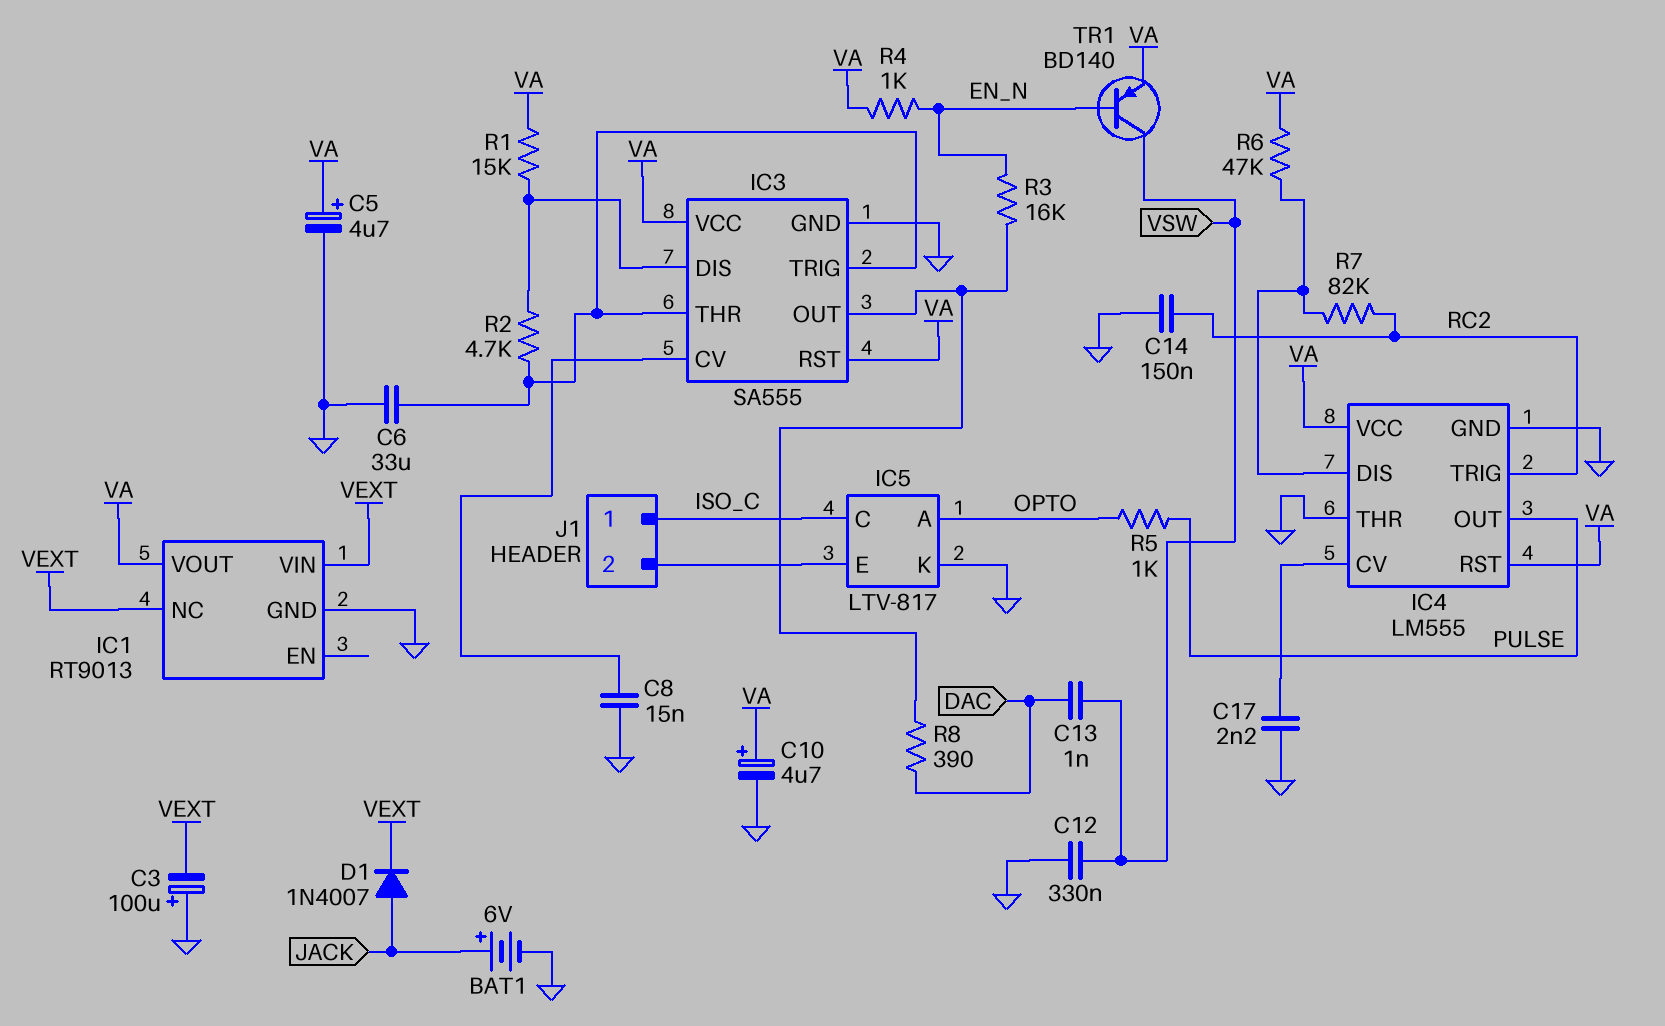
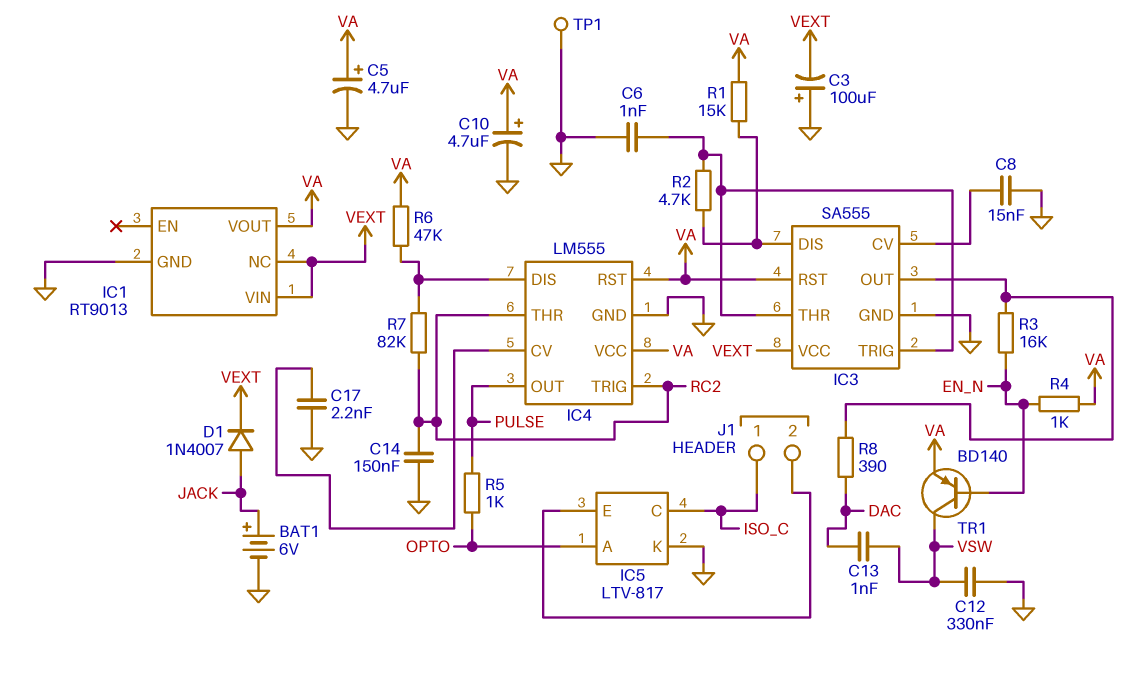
C6: 33uF (GND, IC3/THR) -> 1nF (GND, IC3/THR)
IC3 pin VCC: VA -> VEXT
IC4 pin THR: GND -> RC2
TP1: none -> test point (GND)

